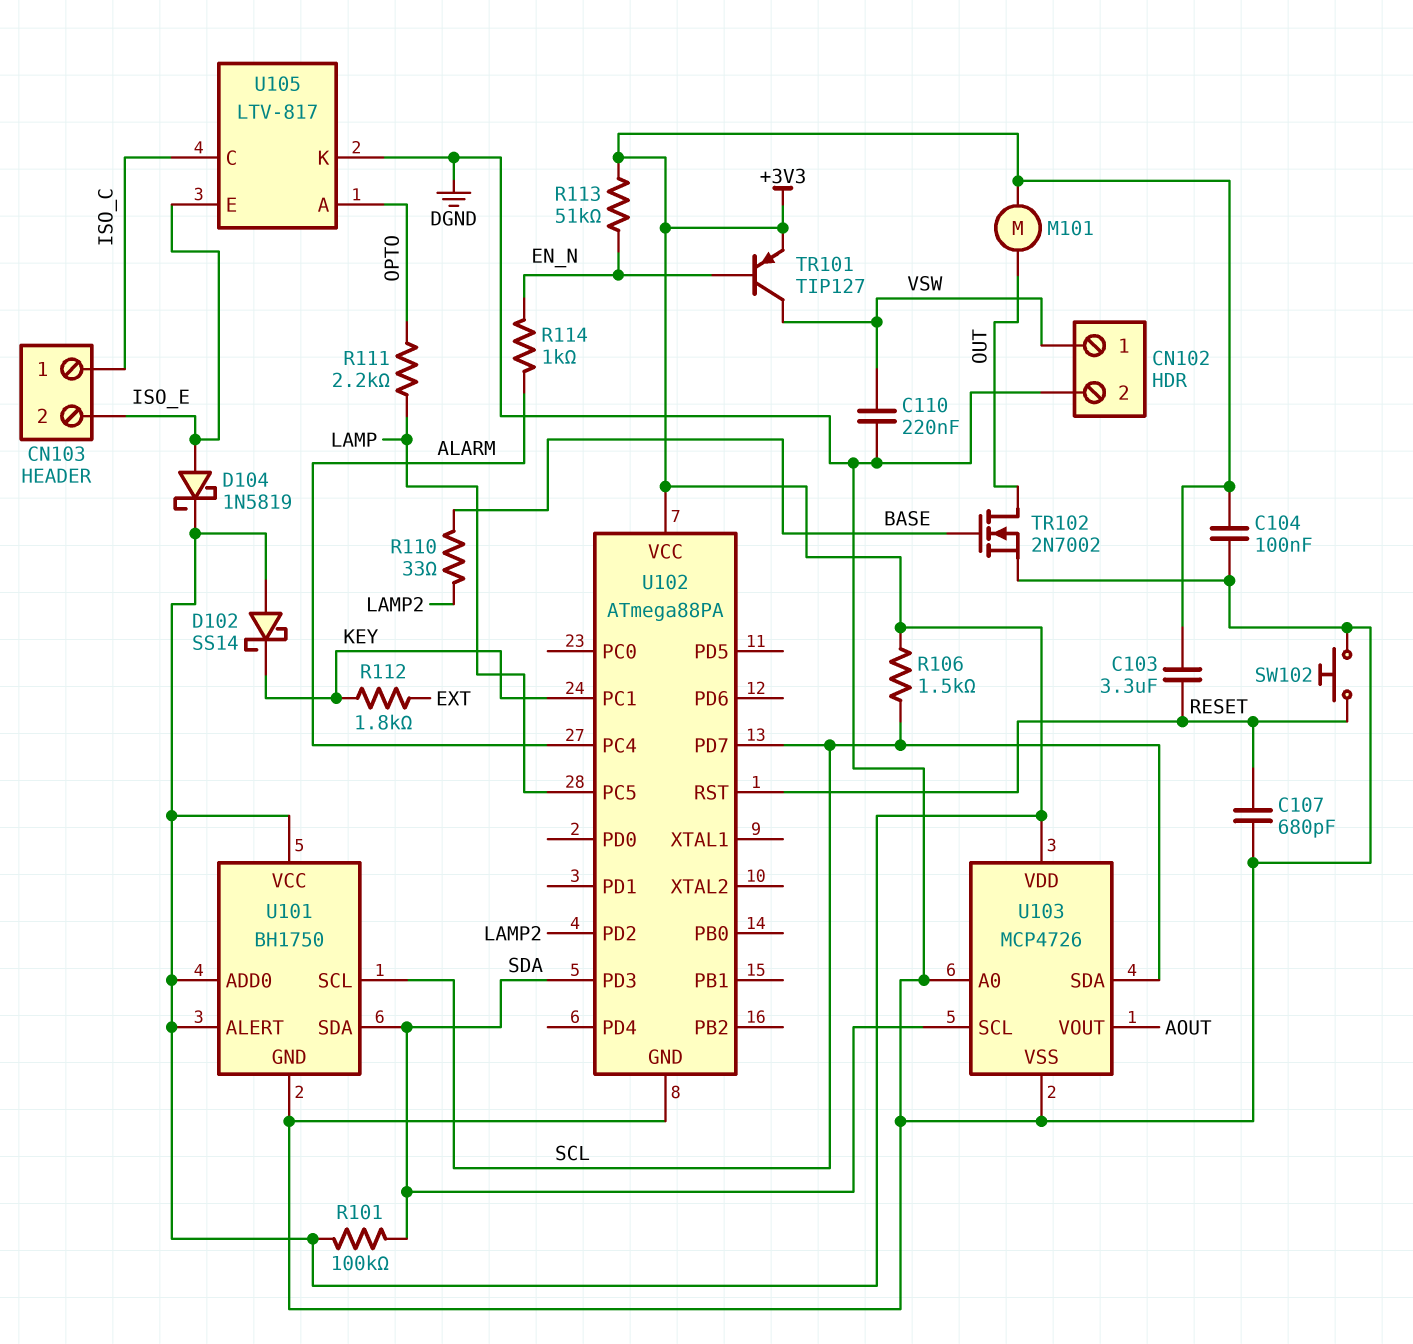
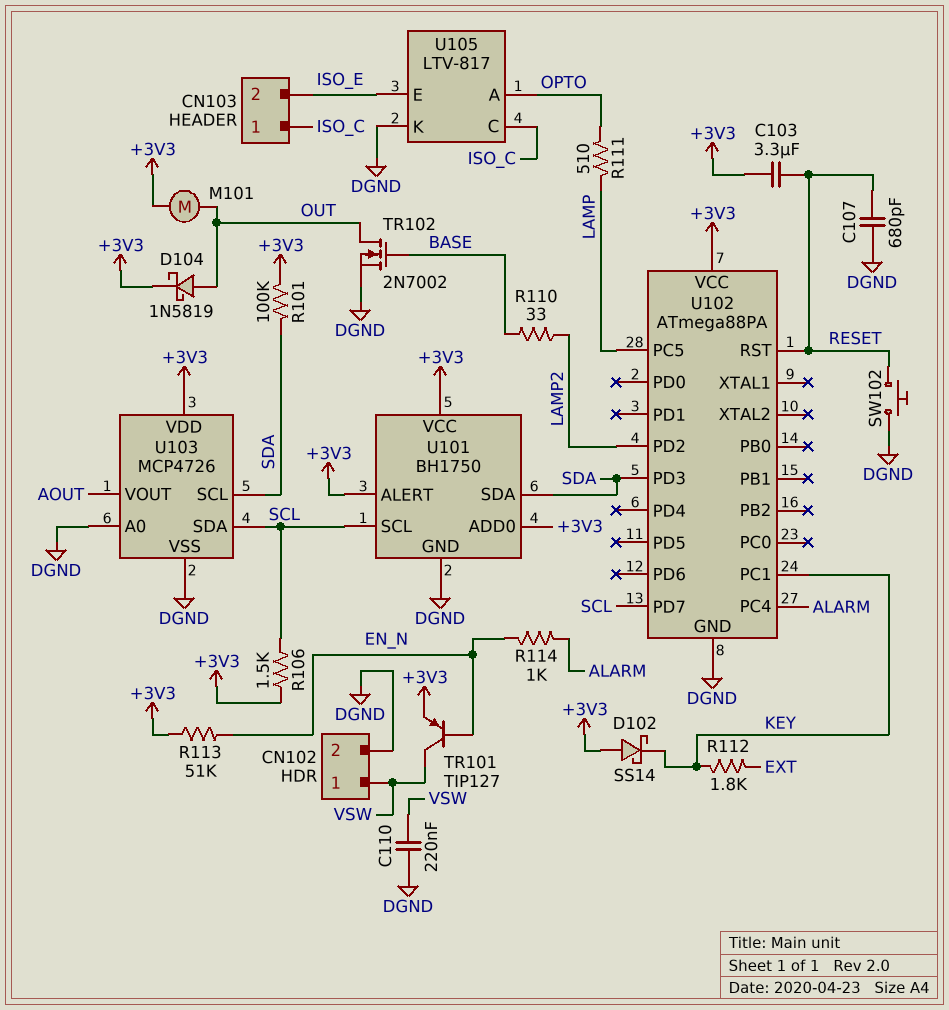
C104: 100nF (+3V3, DGND) -> none
D104: schottky 1N5819 (A ISO_E, K +3V3) -> schottky 1N5819 (A OUT, K +3V3)
R111: 2.2k (LAMP, OPTO) -> 510 (LAMP, OPTO)

